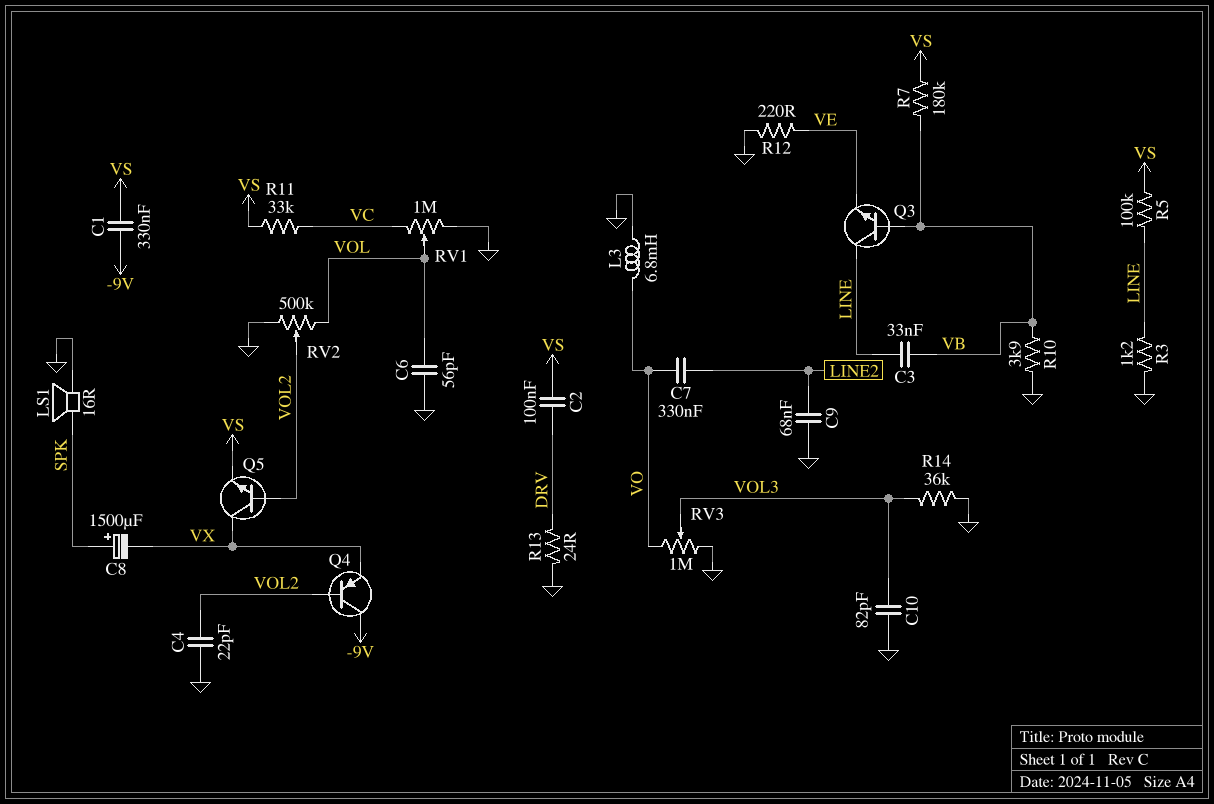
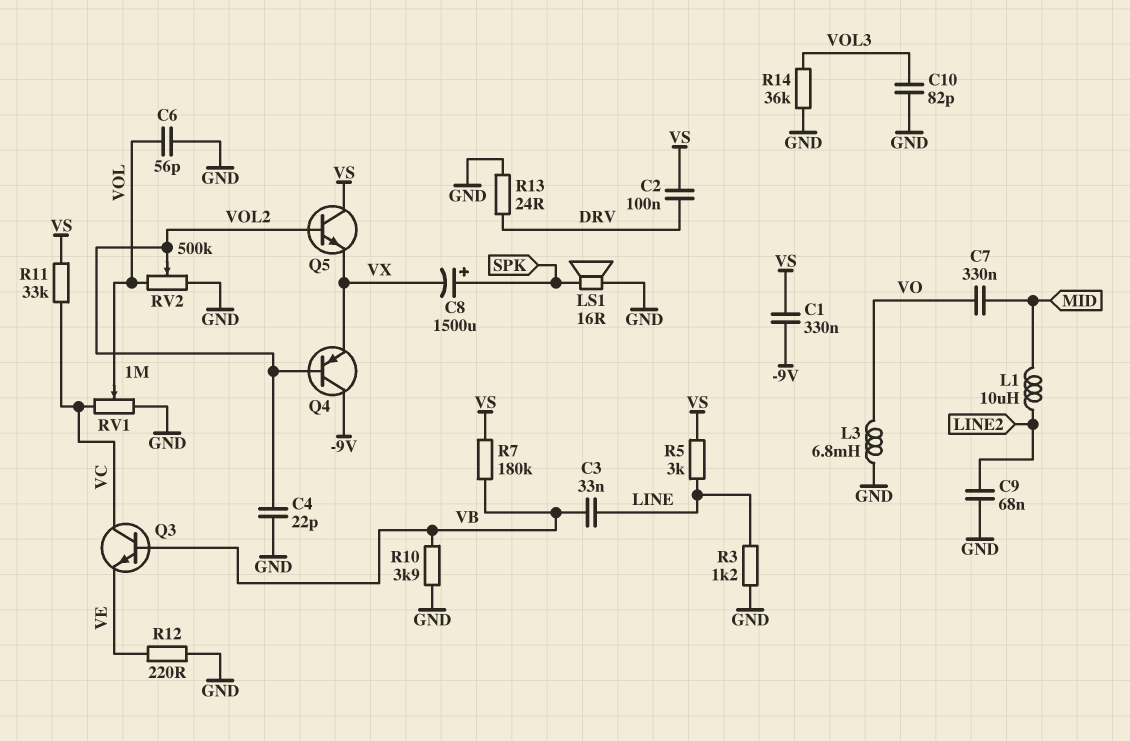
C7: 330nF (LINE2, VO) -> 330nF (MID, VO)
L1: none -> 10uH (LINE2, MID)
Q3: NPN (B VB, C LINE, E VE) -> NPN (B VB, C VC, E VE)
Q5: NPN (B VOL2, C VX, E VS) -> NPN (B VOL2, C VS, E VX)
R5: 100k (LINE, VS) -> 3k (LINE, VS)
RV3: 1M (GND, VO, wiper VOL3) -> none

